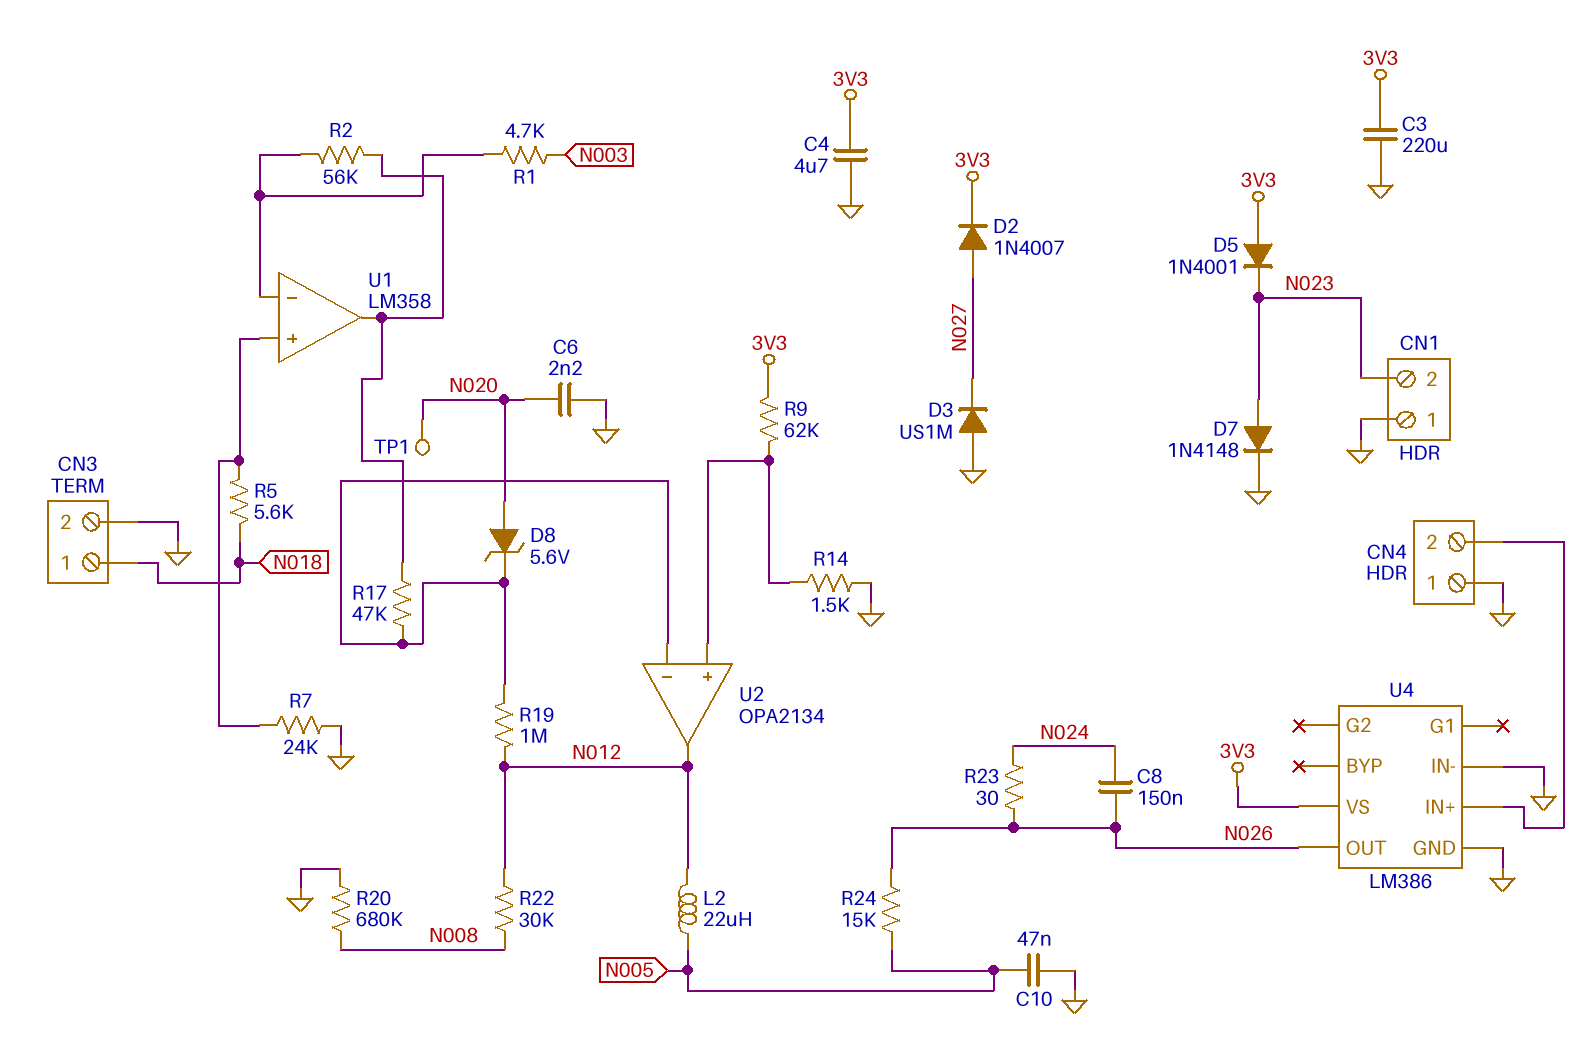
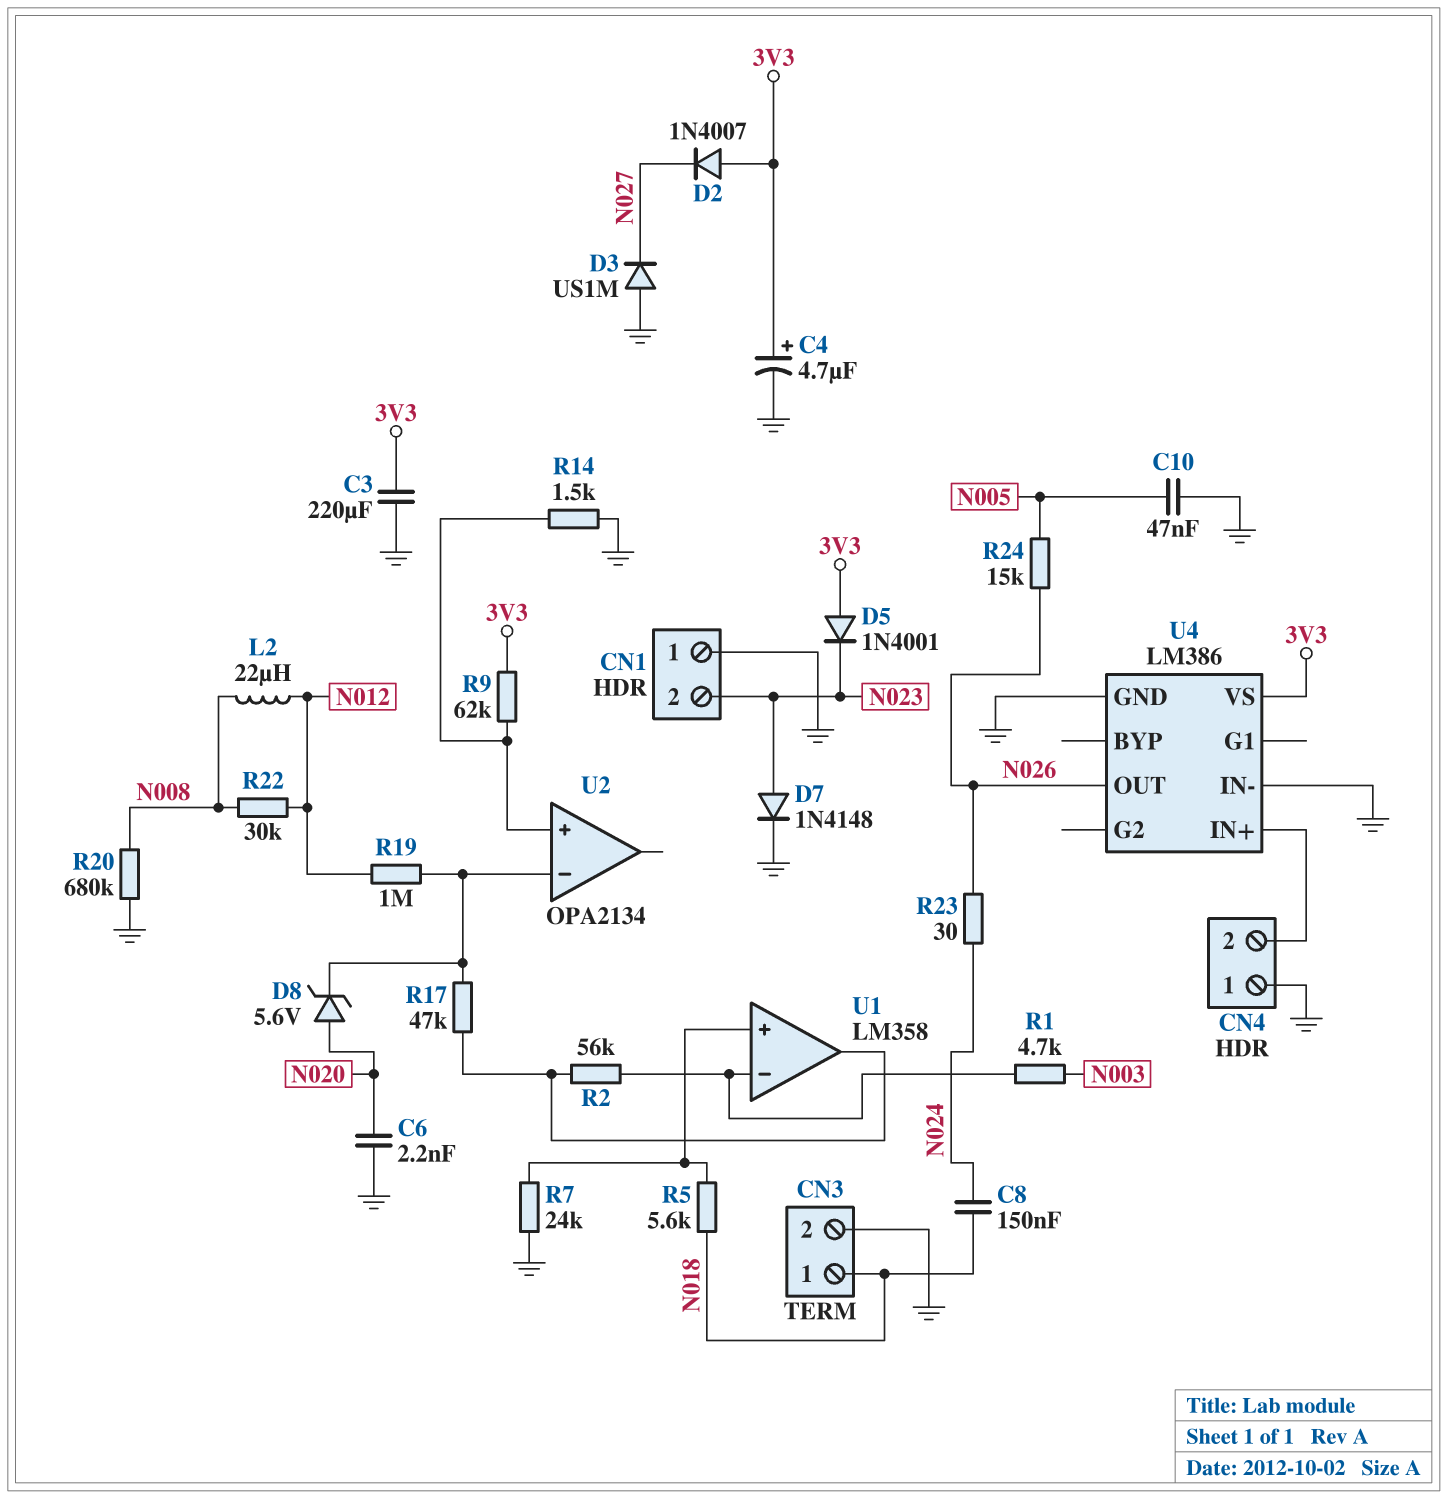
C4: 4.7uF (3V3, GND) -> 4.7uF (plus 3V3, minus GND)
C8: 150nF (N024, N026) -> 150nF (N018, N024)
D2: diode 1N4007 (A N027, K 3V3) -> diode 1N4007 (A 3V3, K N027)
L2: 22uH (N005, N012) -> 22uH (N008, N012)
TP1: test point (N020) -> none
U2 pin out: N012 -> none

